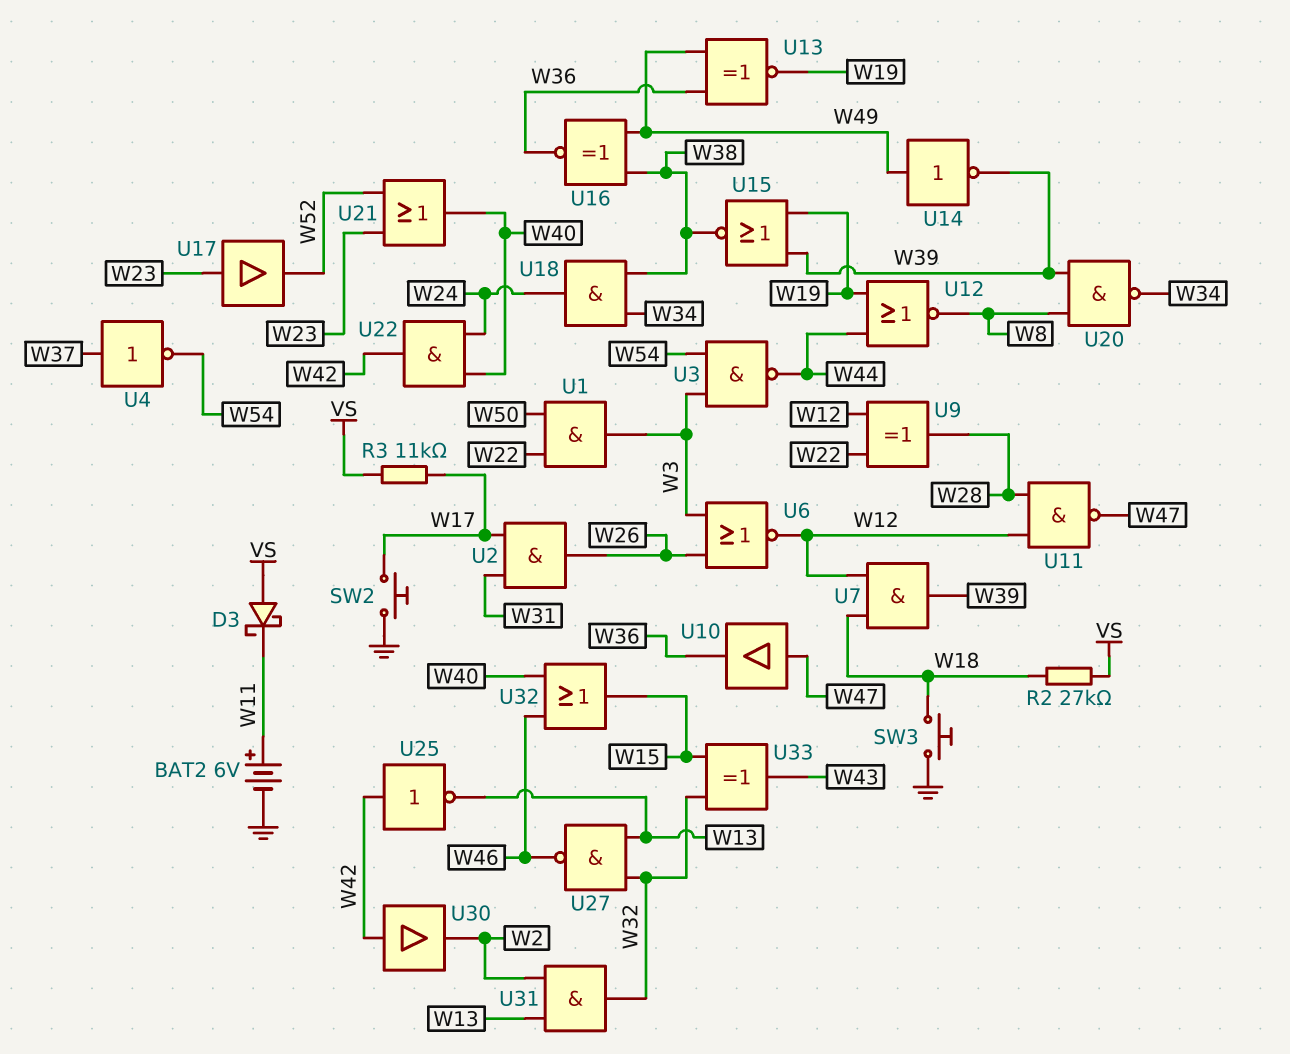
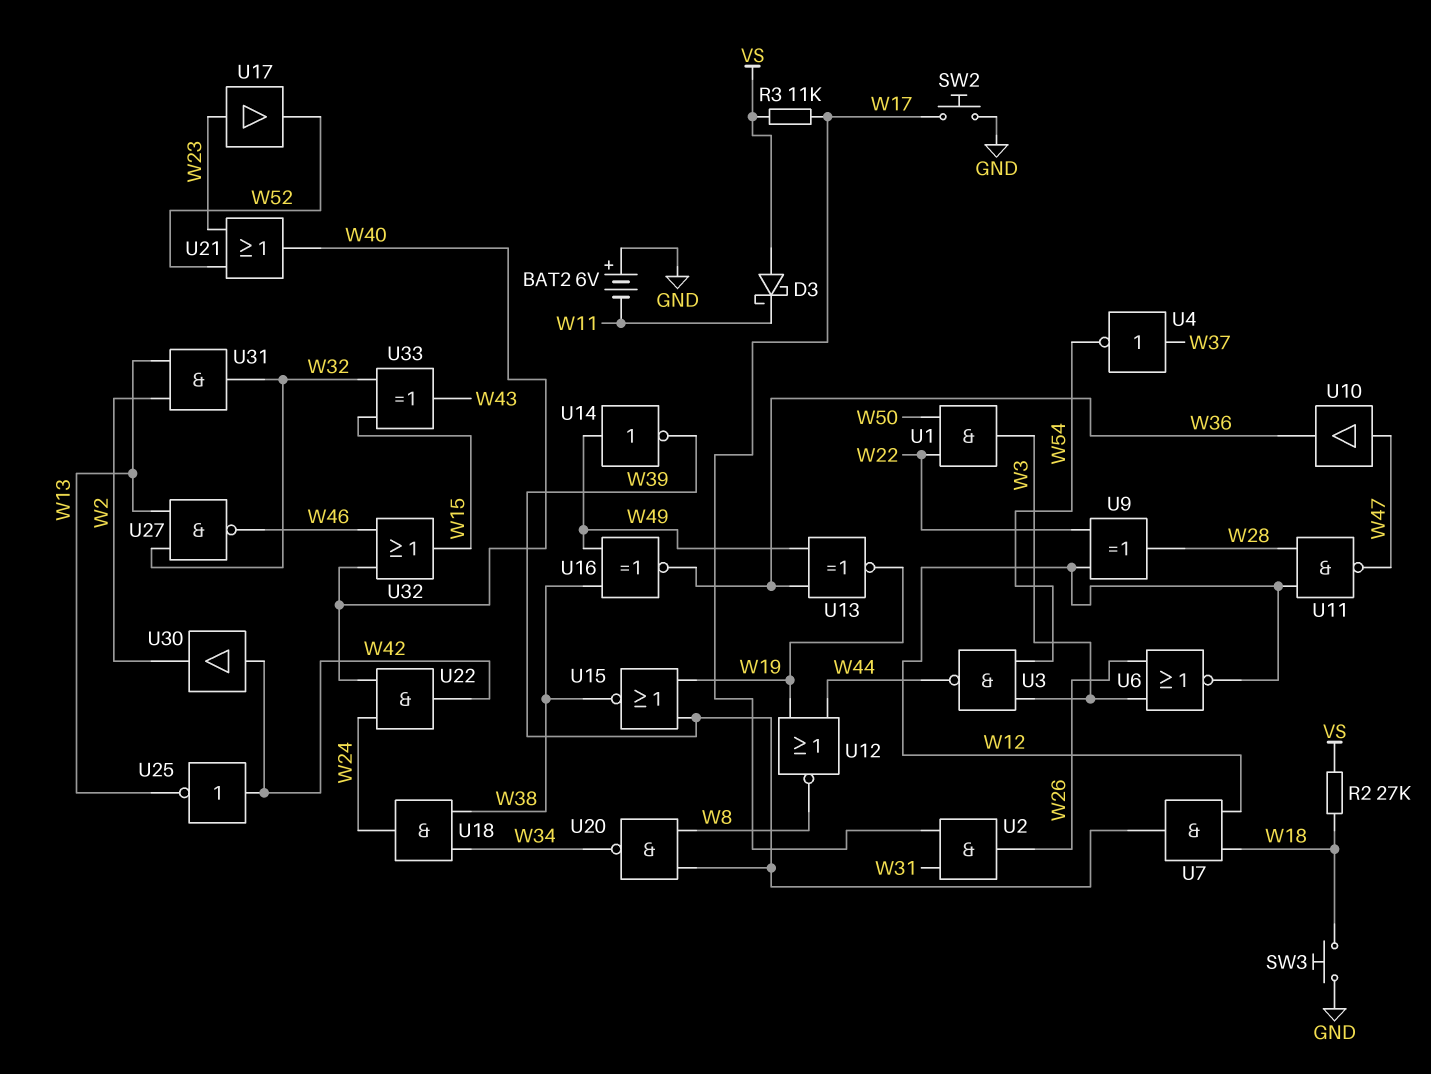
BAT2: 6V (plus W11, minus GND) -> 6V (plus GND, minus W11)

